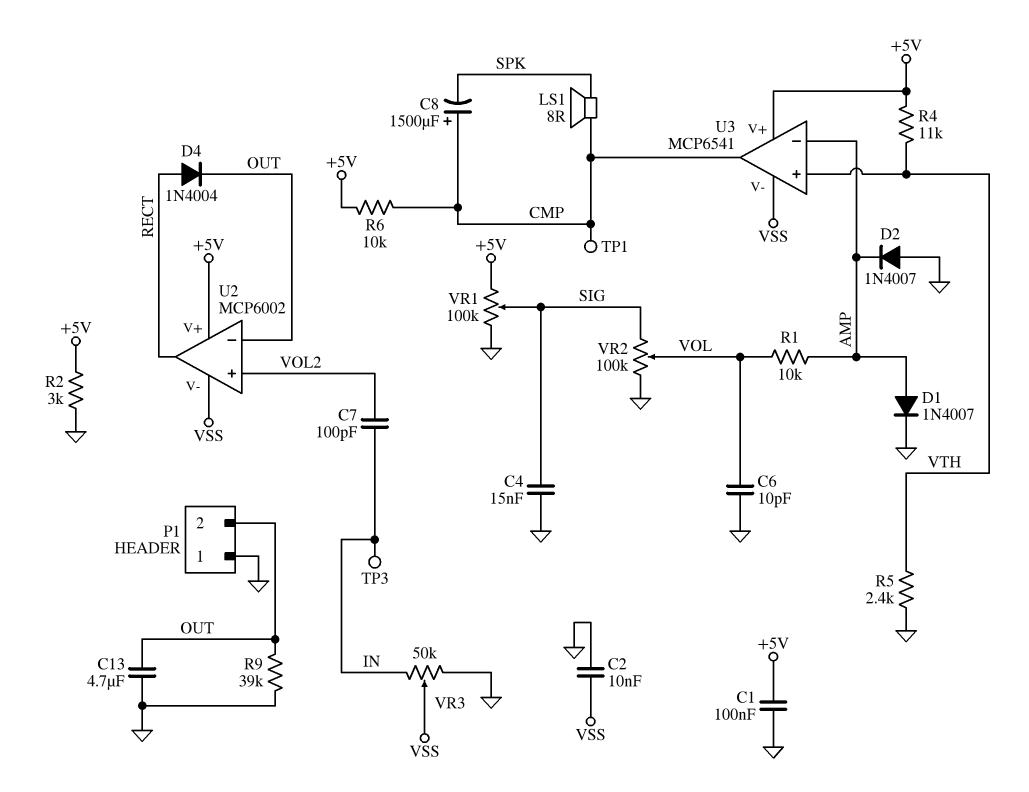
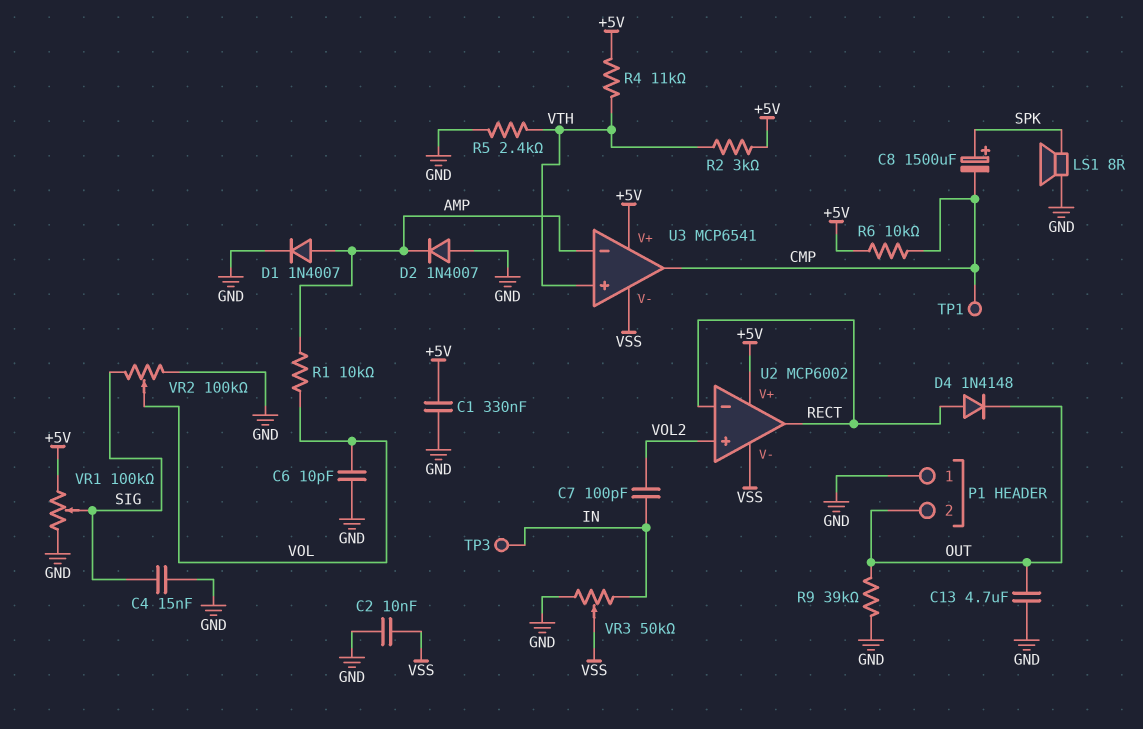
C1: 100nF (+5V, GND) -> 330nF (+5V, GND)
C8: 1500uF (plus CMP, minus SPK) -> 1500uF (plus SPK, minus CMP)
D4: diode 1N4004 (A RECT, K OUT) -> diode 1N4148 (A RECT, K OUT)
LS1: speaker 8R (CMP, SPK) -> speaker 8R (GND, SPK)
R2: 3k (+5V, GND) -> 3k (+5V, VTH)
U2 pin in-: OUT -> RECT

